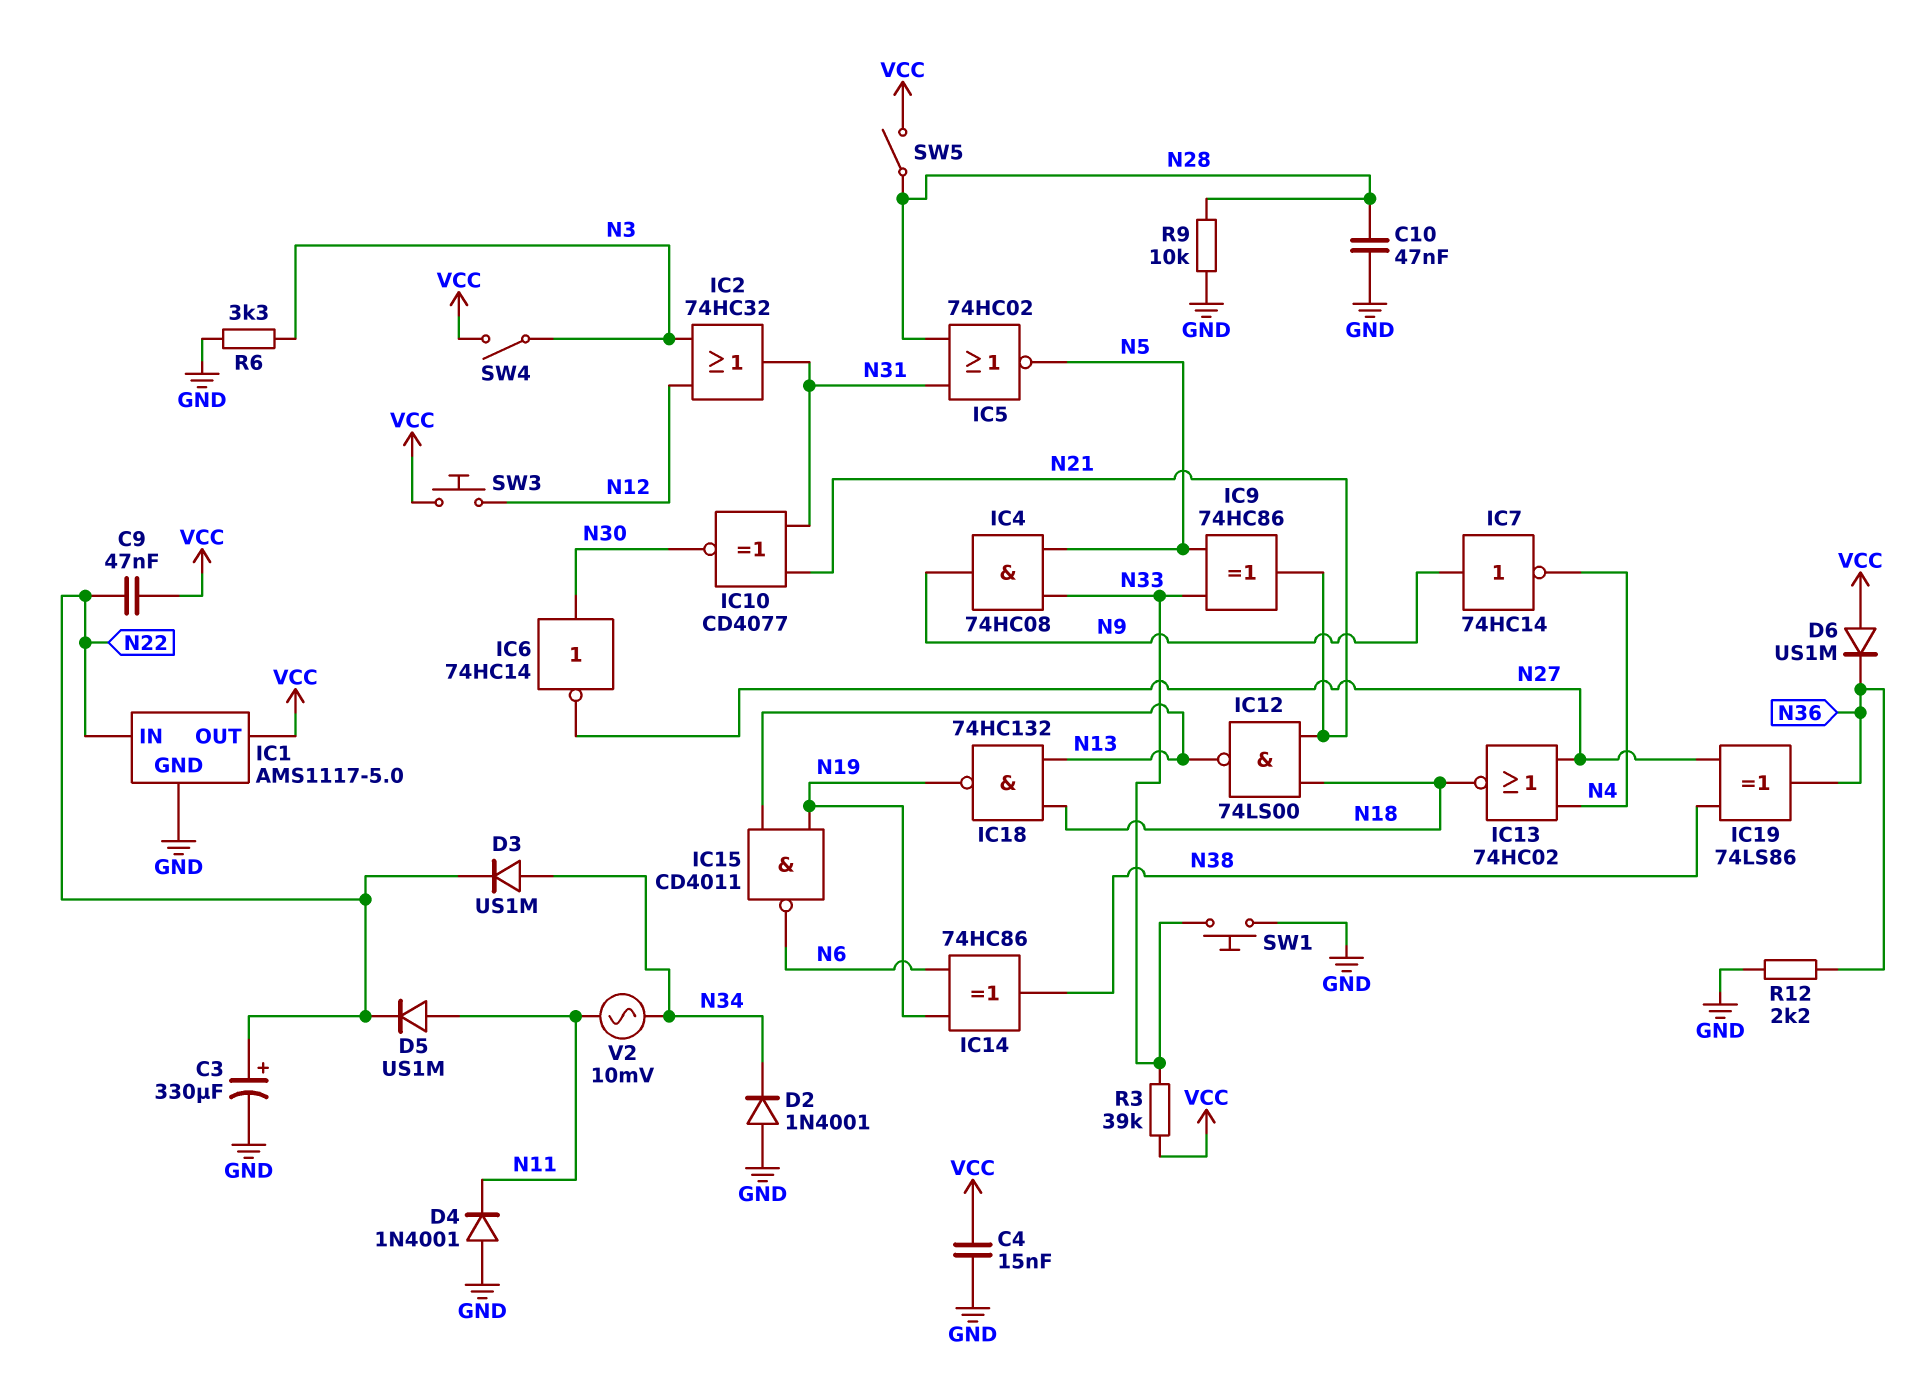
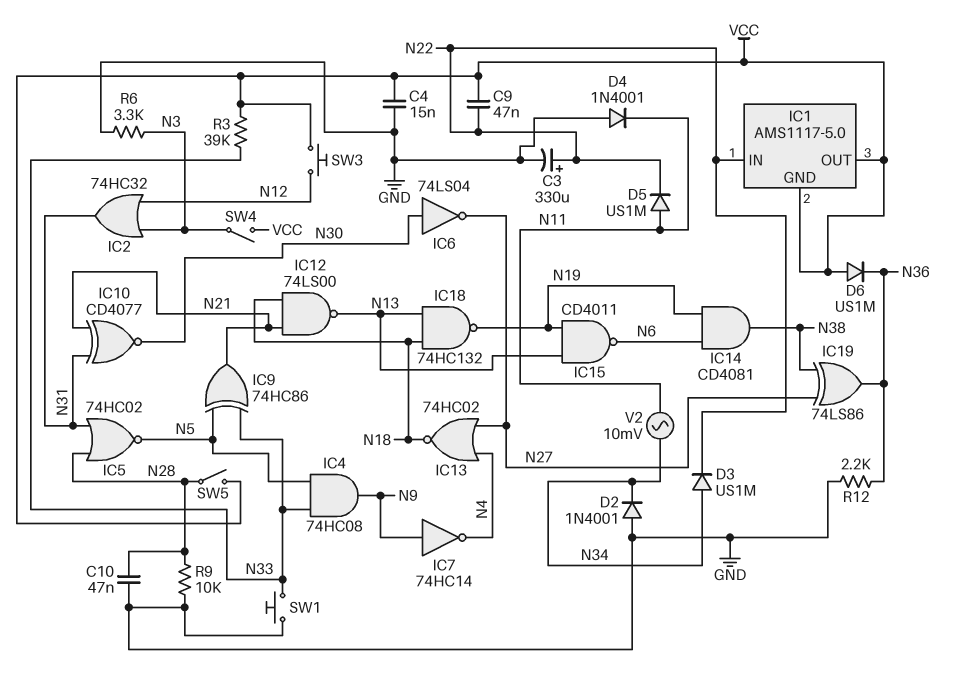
IC1 pin GND: GND -> VCC
IC6: NOT 74HC14 (in N30, out N27) -> NOT 74LS04 (in N30, out N27)
IC14: XOR 74HC86 (in N6, in N19, out N38) -> AND CD4081 (in N6, in N19, out N38)

